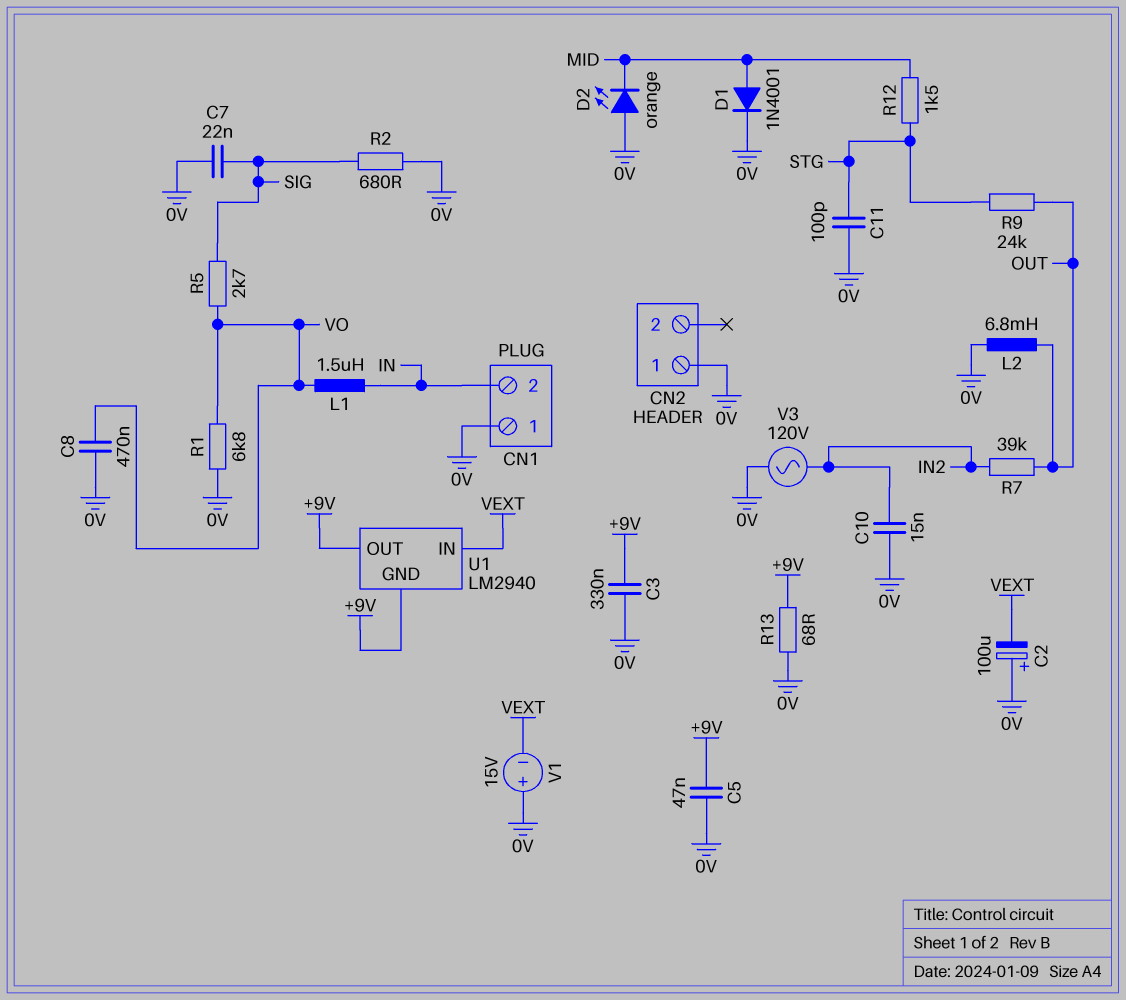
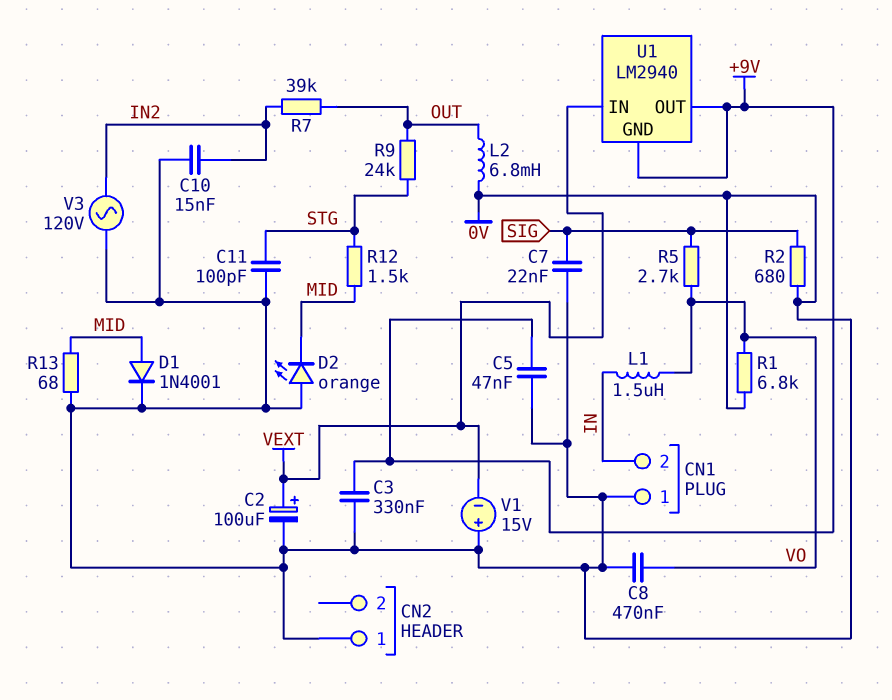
C2: 100uF (plus 0V, minus VEXT) -> 100uF (plus VEXT, minus 0V)
R13: 68 (+9V, 0V) -> 68 (0V, MID)

